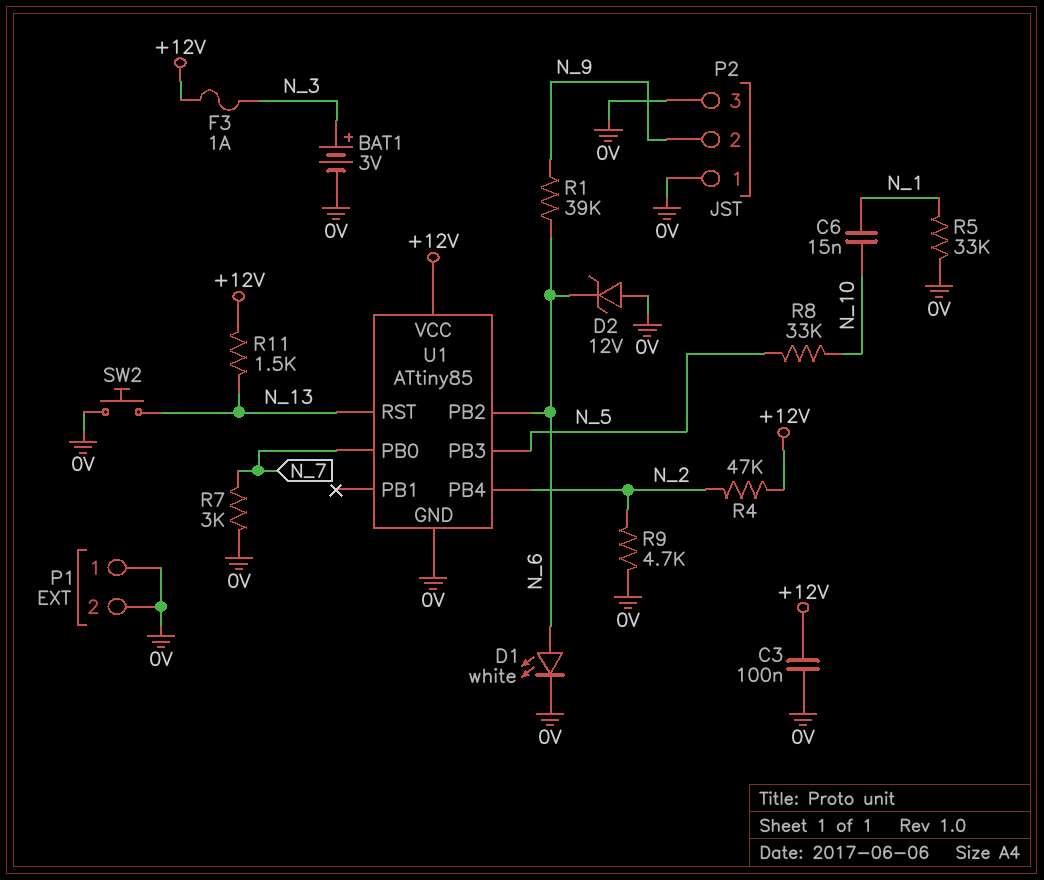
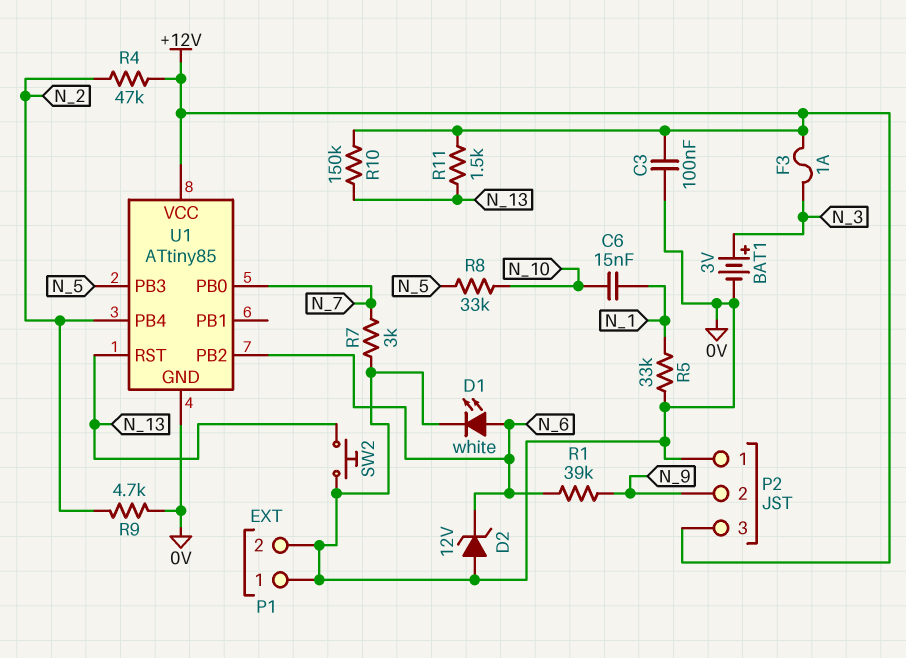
P2 pin 3: 0V -> +12V
R10: none -> 150k (+12V, N_13)

